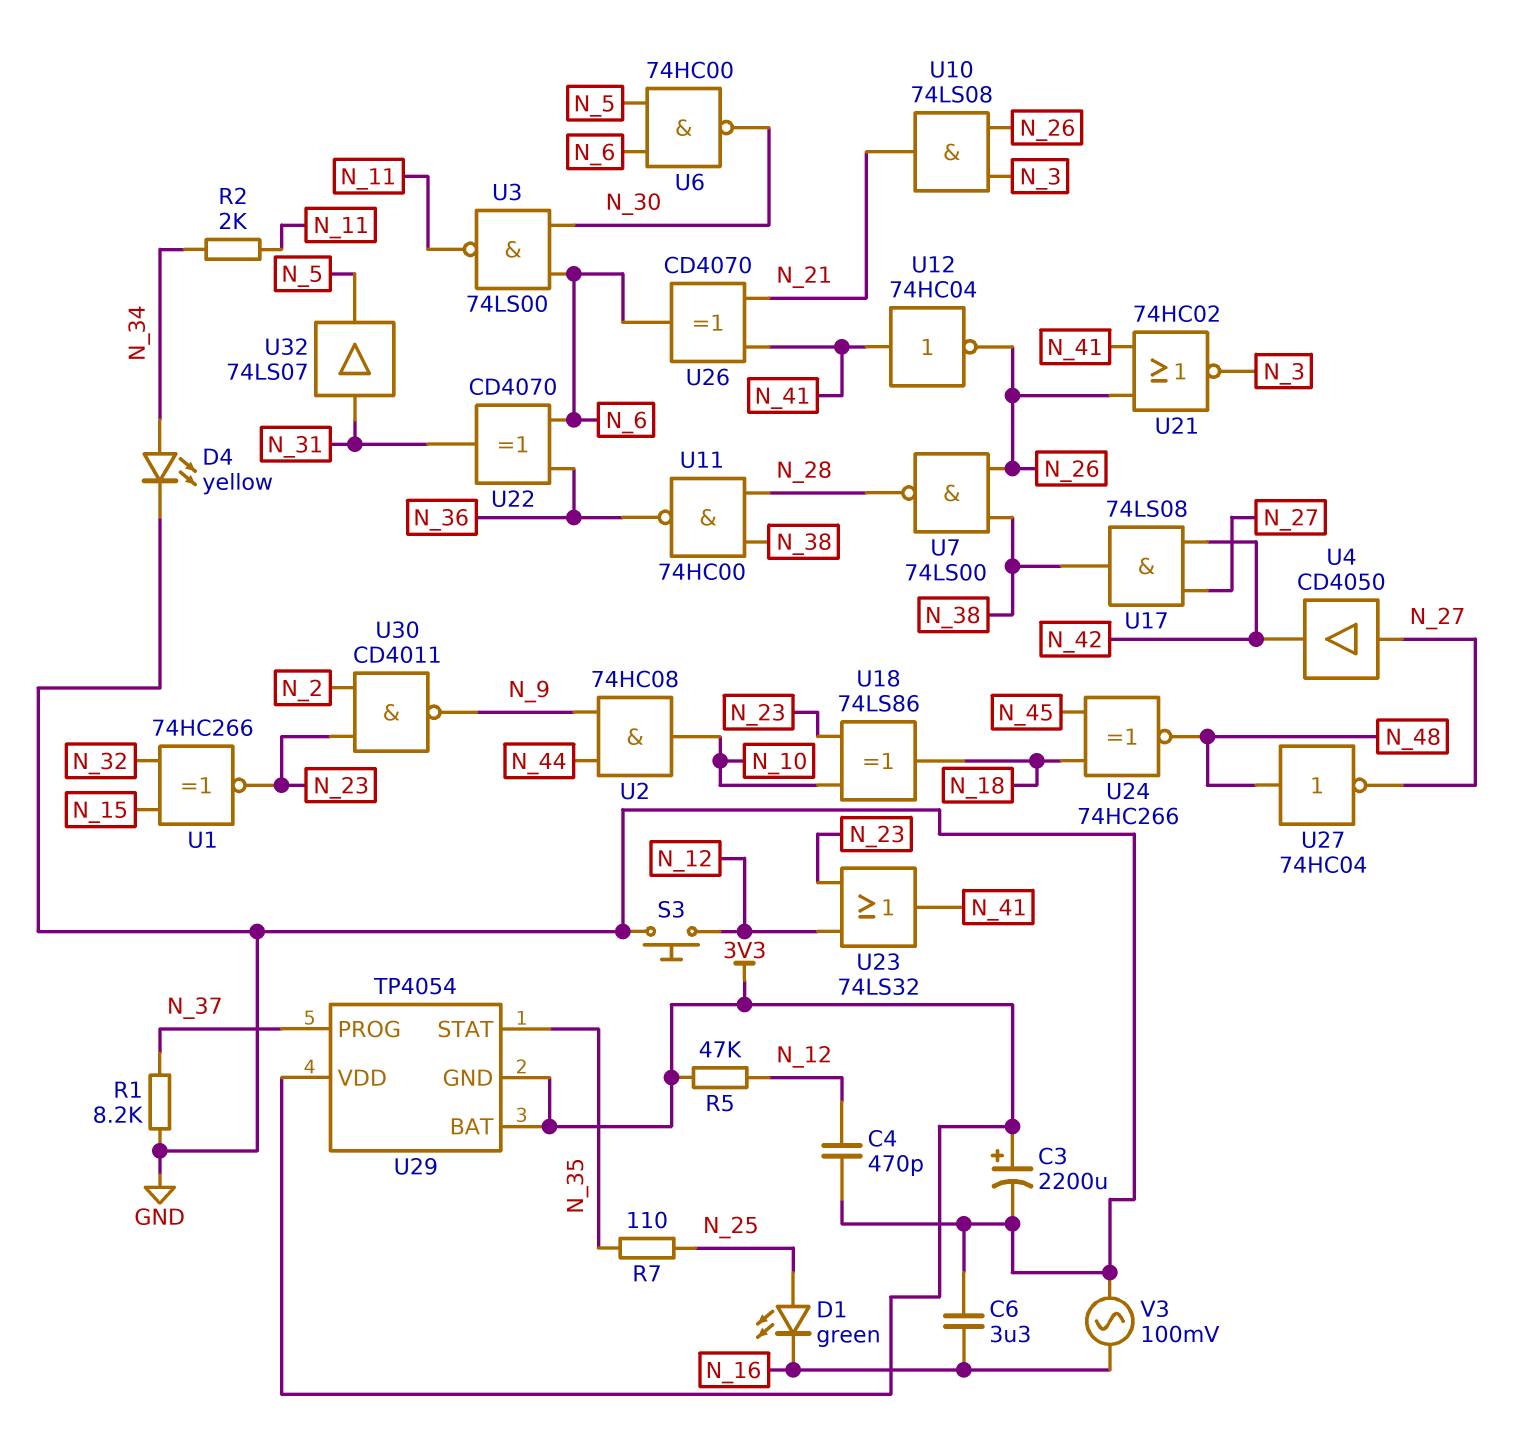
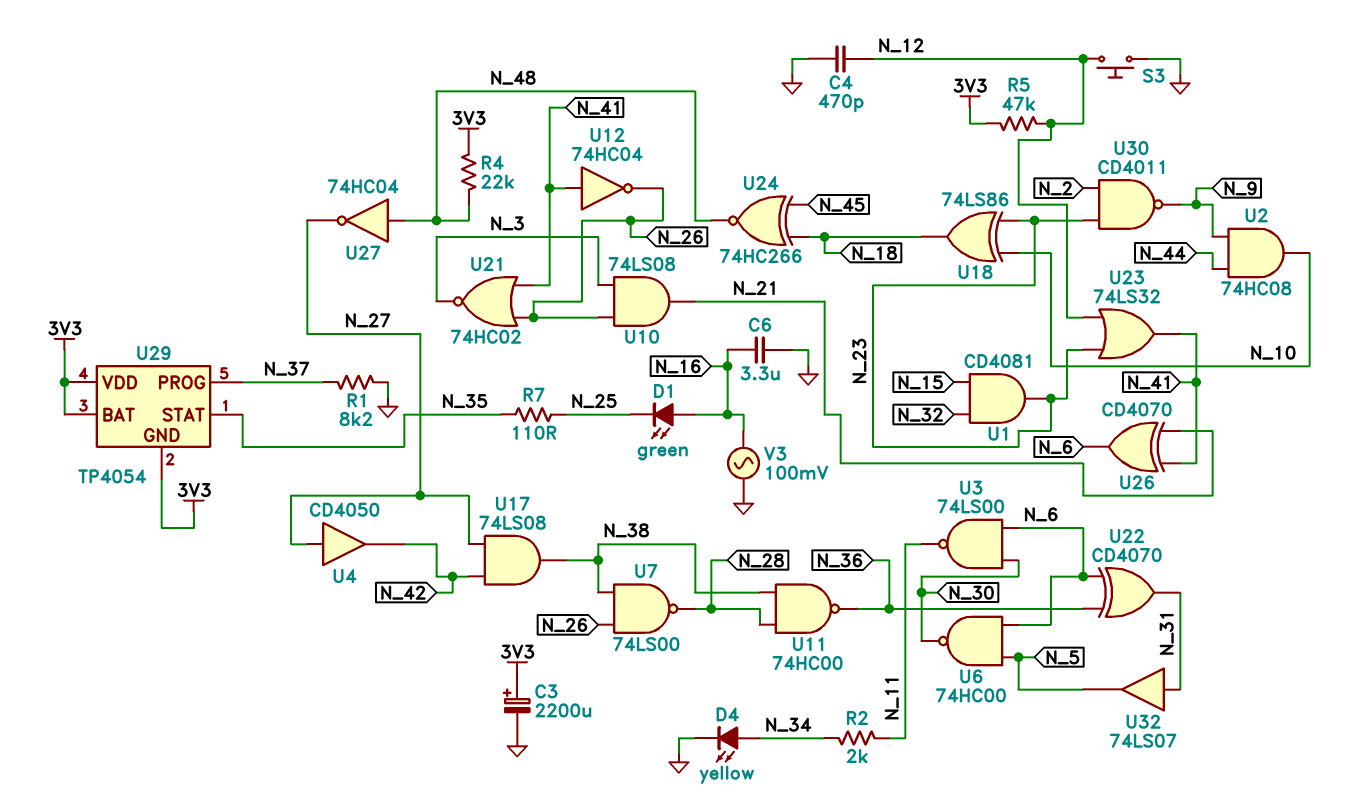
D1: LED green (A N_25, K N_16) -> LED green (A N_16, K N_25)
R4: none -> 22k (3V3, N_48)
U1: XNOR 74HC266 (in N_15, in N_32, out N_23) -> AND CD4081 (in N_15, in N_32, out N_23)

